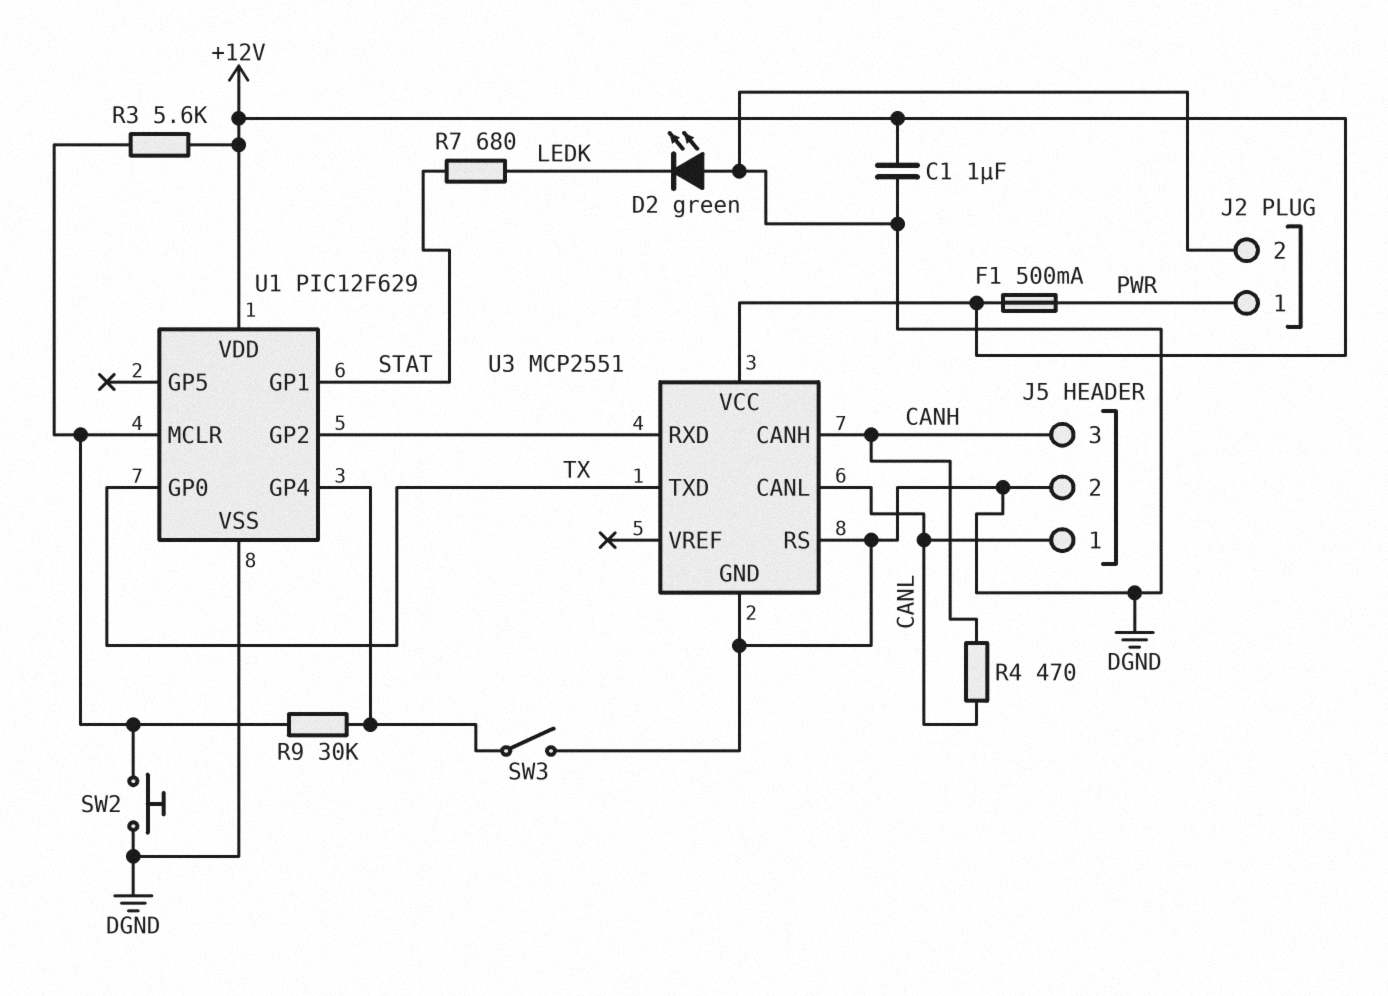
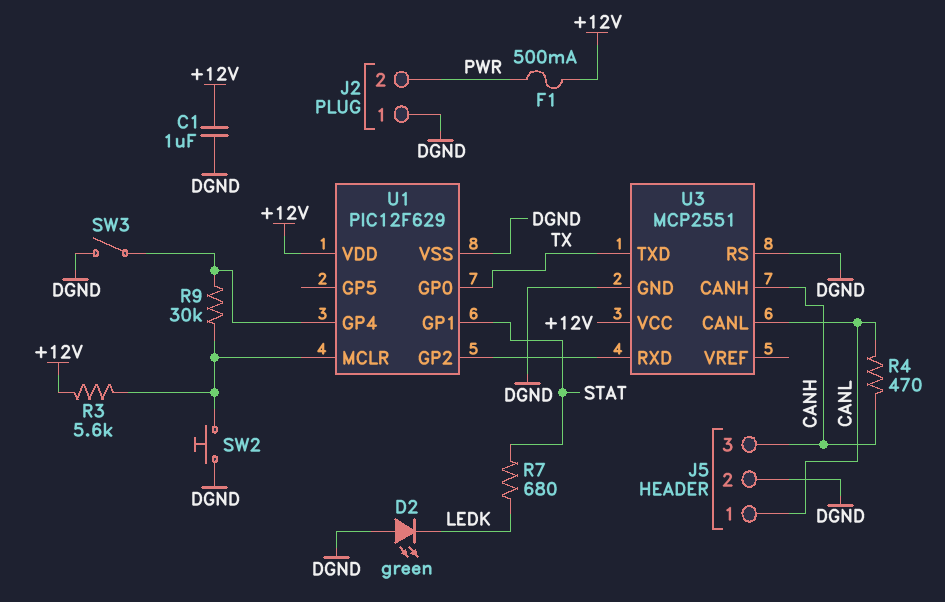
J2 pin 1: PWR -> DGND
J2 pin 2: DGND -> PWR

